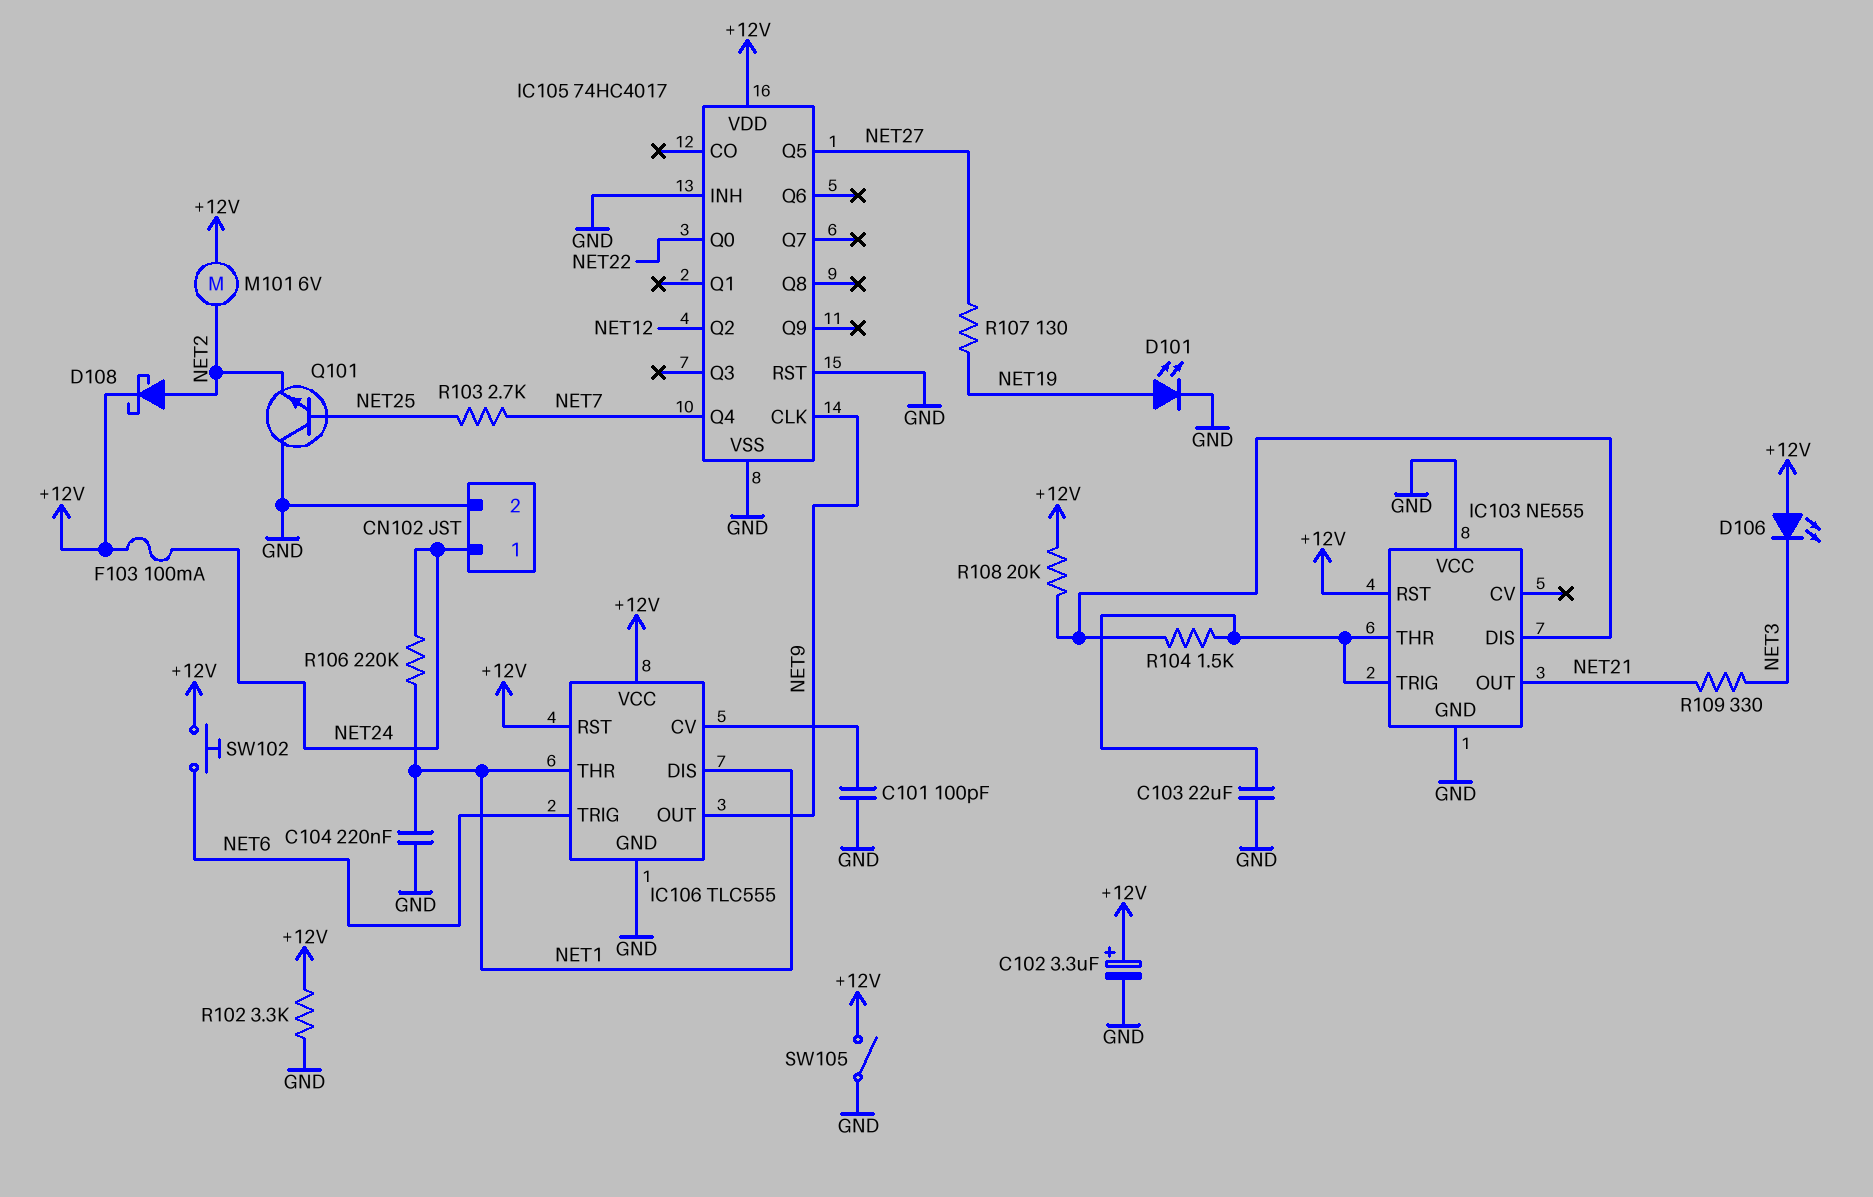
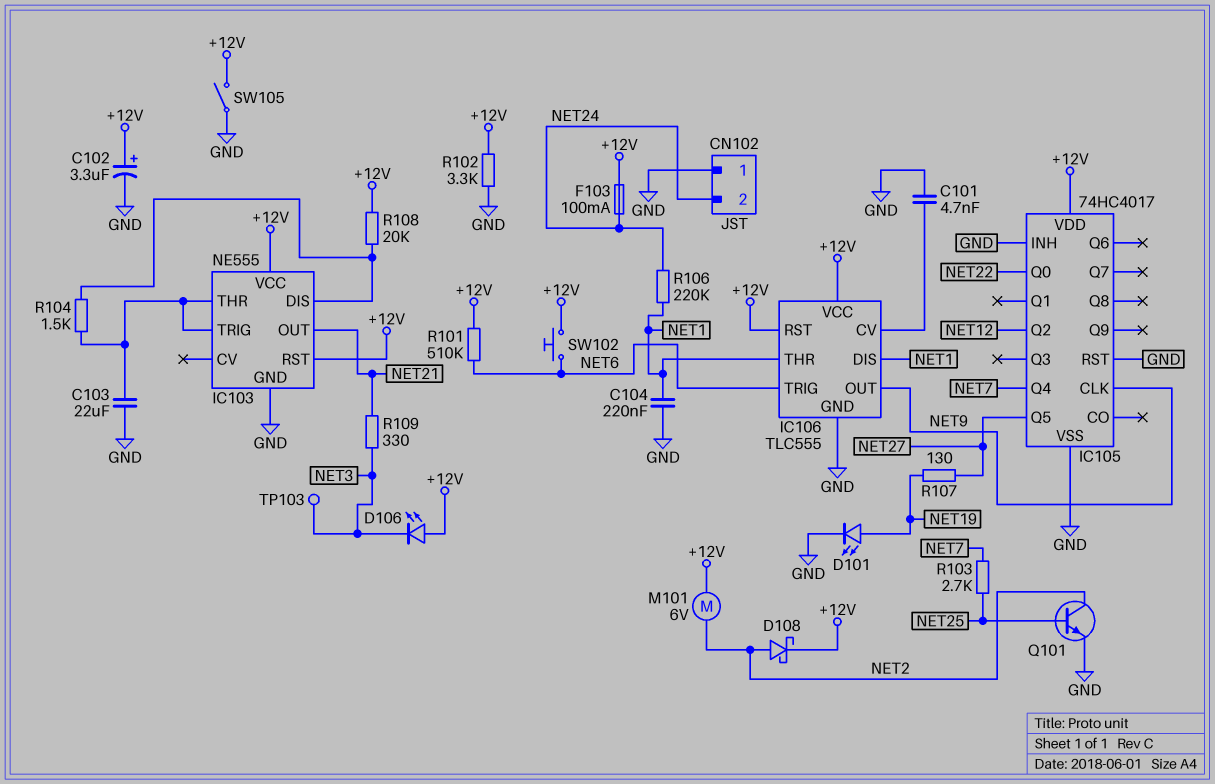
C101: 100pF (GND, IC106/CV) -> 4.7nF (GND, IC106/CV)
CN102 pin 1: NET24 -> GND
CN102 pin 2: GND -> NET24
IC103 pin VCC: GND -> +12V
Q101: NPN (B NET25, C GND, E NET2) -> NPN (B NET25, C NET2, E GND)
R101: none -> 510k (+12V, NET6)
TP103: none -> test point (NET3)

